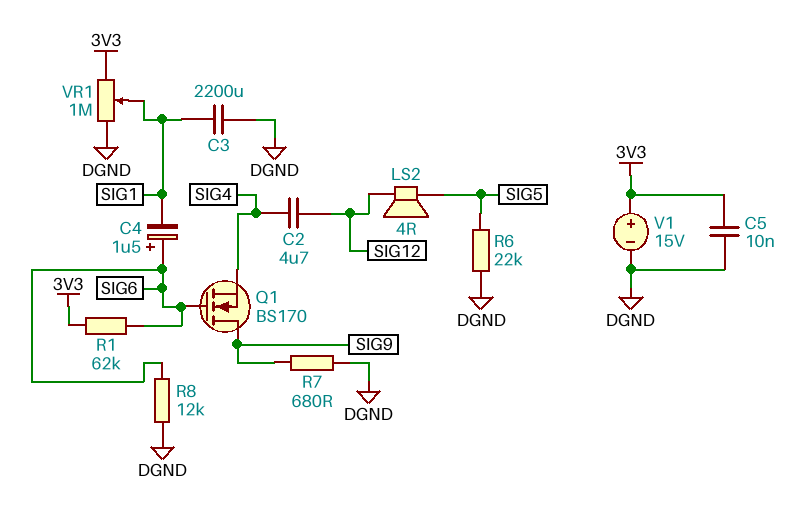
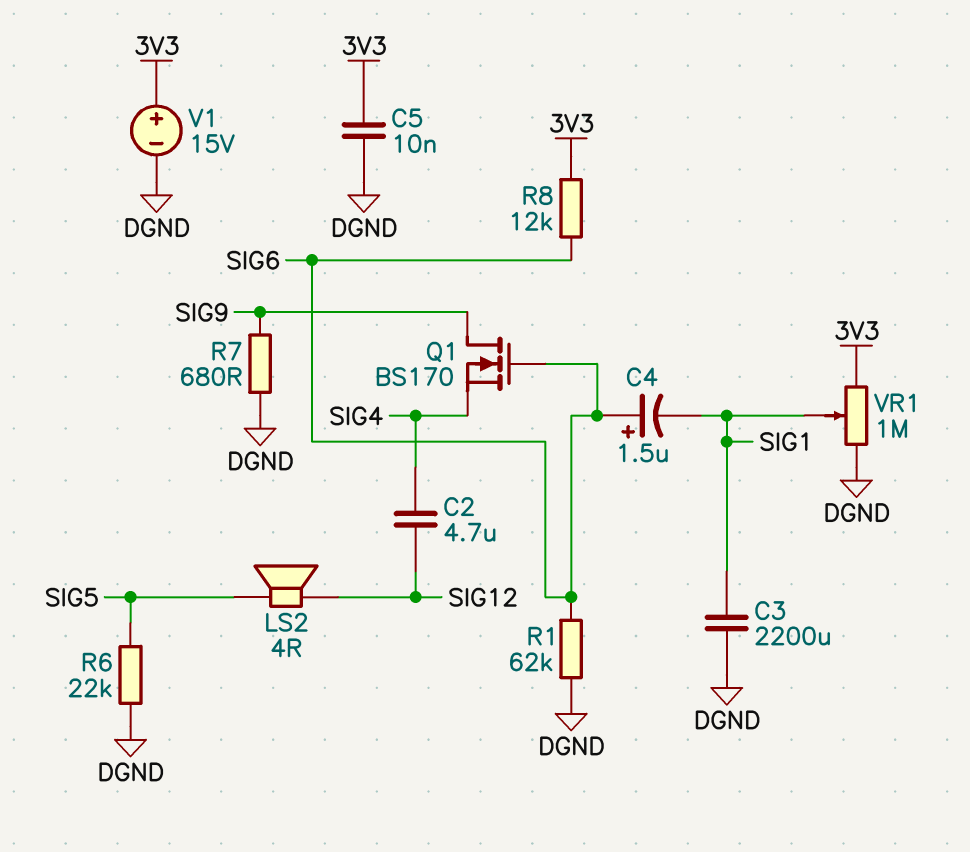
R1: 62k (3V3, SIG6) -> 62k (DGND, SIG6)
R8: 12k (DGND, SIG6) -> 12k (3V3, SIG6)

